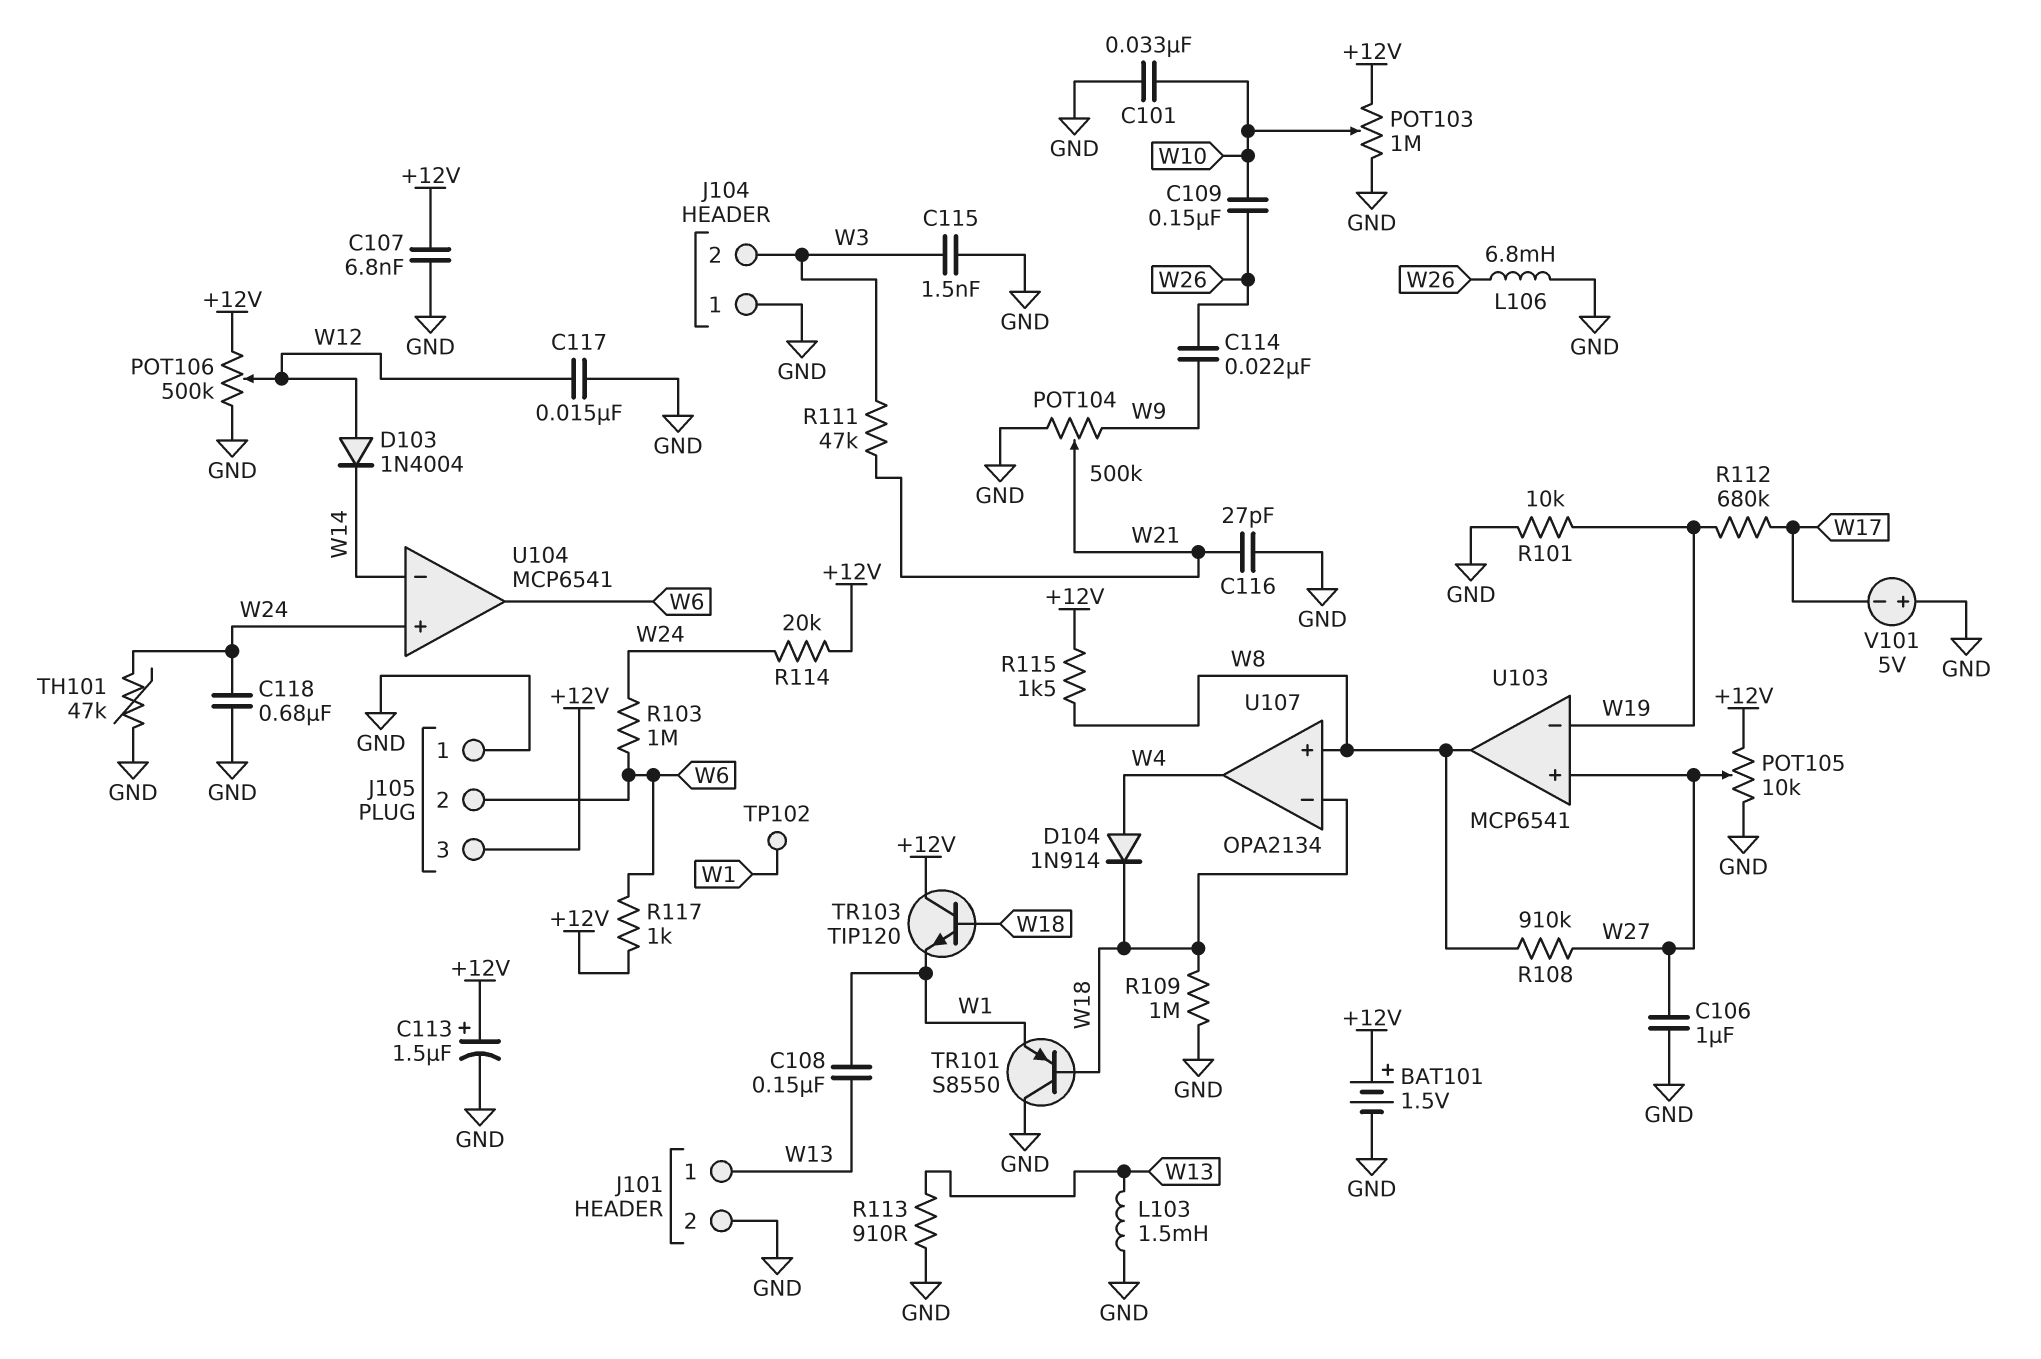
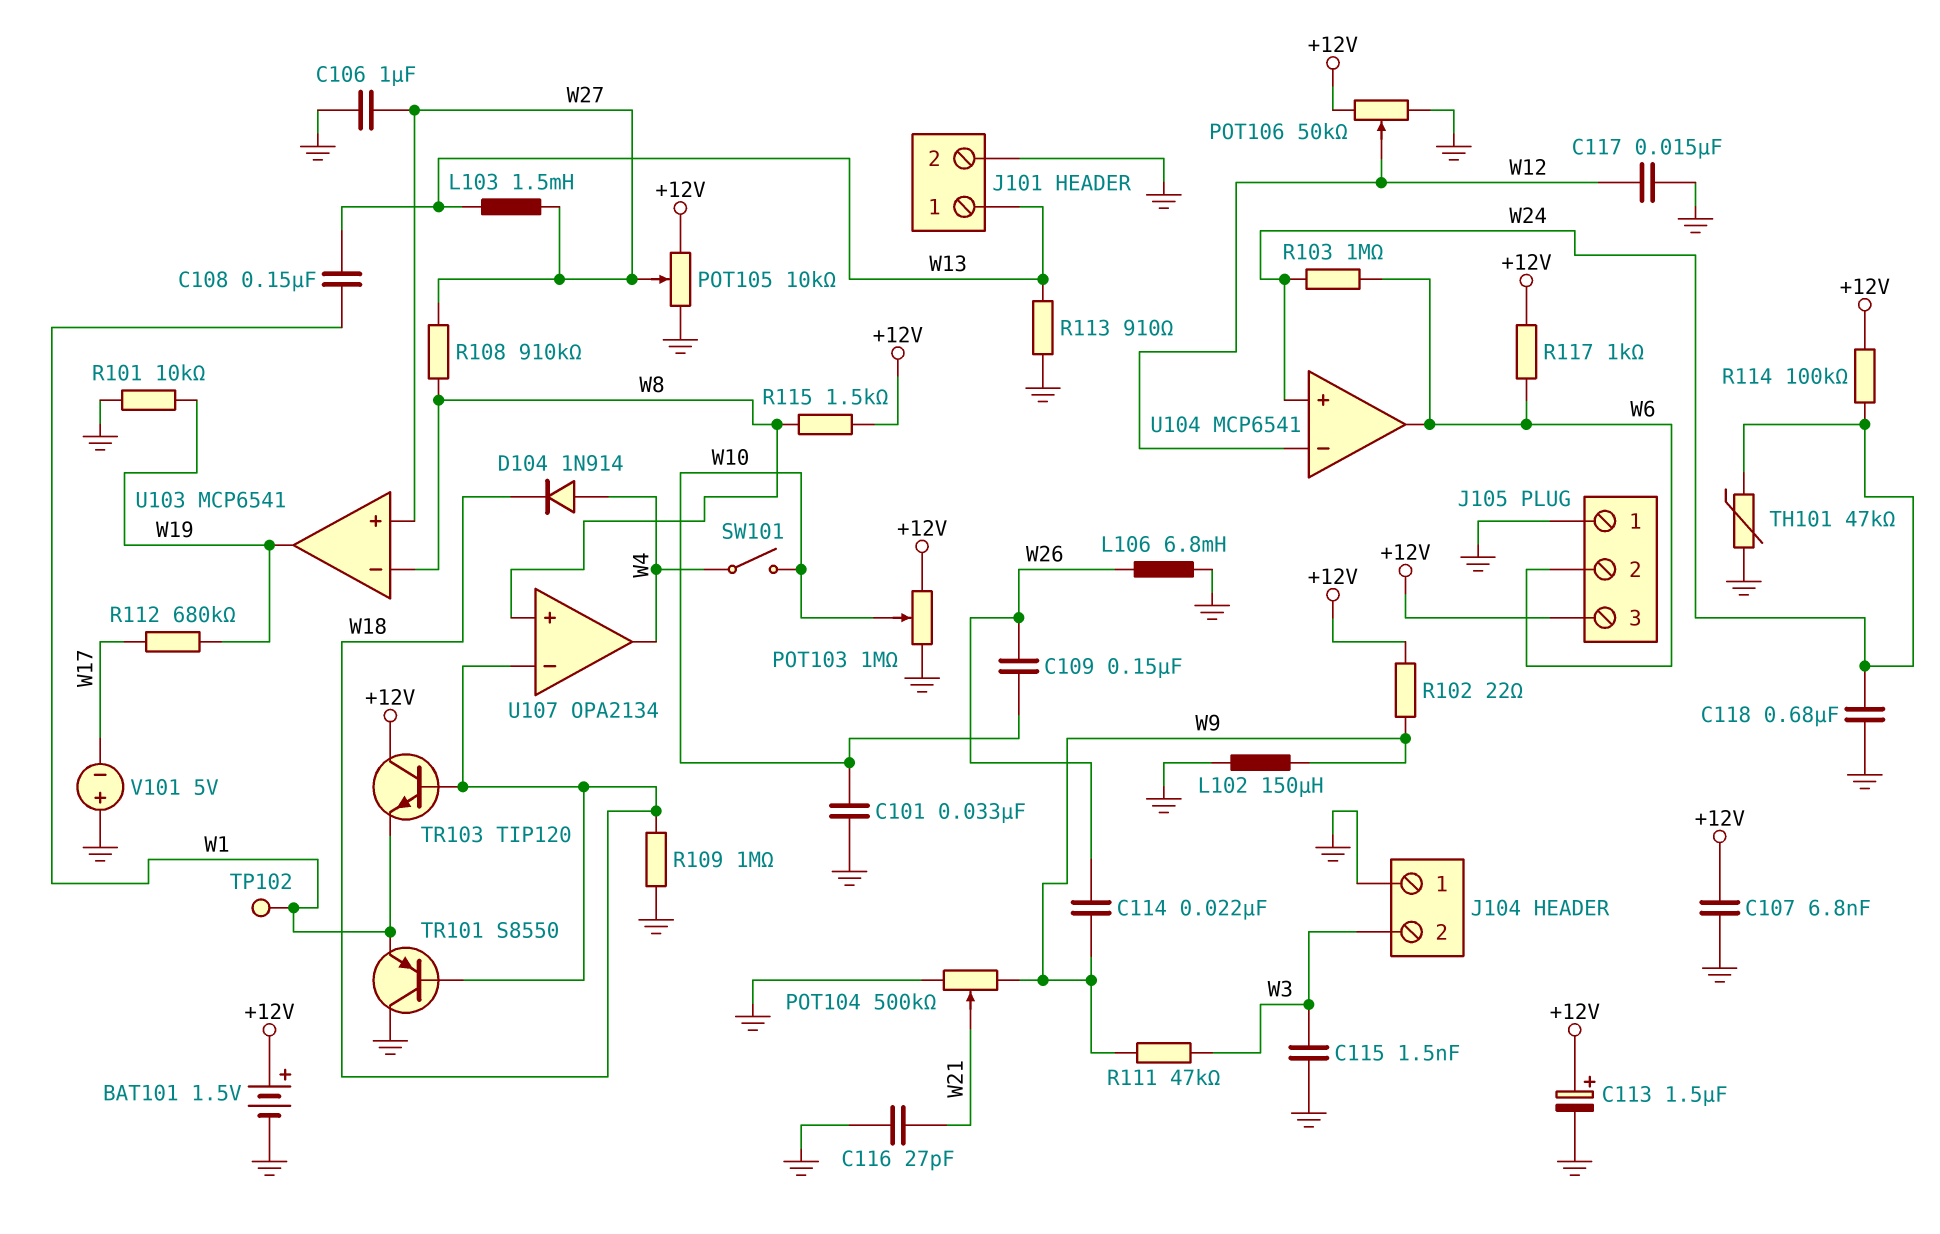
D103: diode 1N4004 (A W12, K W14) -> none
L102: none -> 150uH (GND, W9)
L103: 1.5mH (GND, W13) -> 1.5mH (W13, W27)
POT106: 500k (+12V, GND, wiper W12) -> 50k (+12V, GND, wiper W12)
R102: none -> 22 (+12V, W9)
R111: 47k (W3, W21) -> 47k (W3, W9)
R114: 20k (+12V, W24) -> 100k (+12V, W24)
SW101: none -> switch (W4, W10)
U103 pin in-: W19 -> W8
U103 pin out: W8 -> W19
U104 pin in-: W14 -> W12

